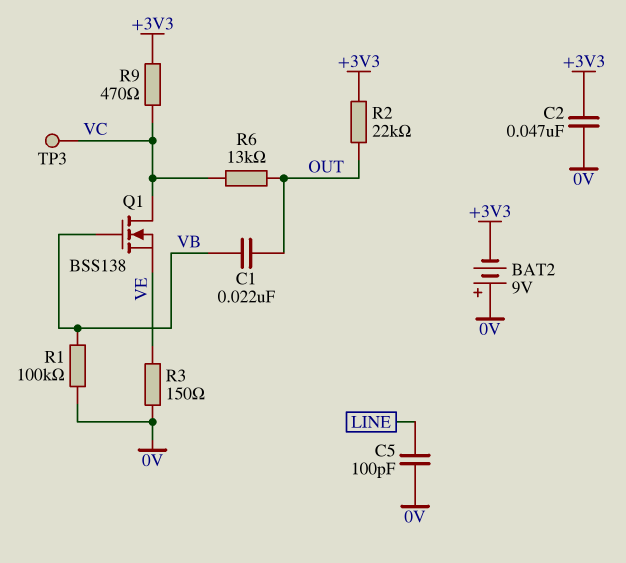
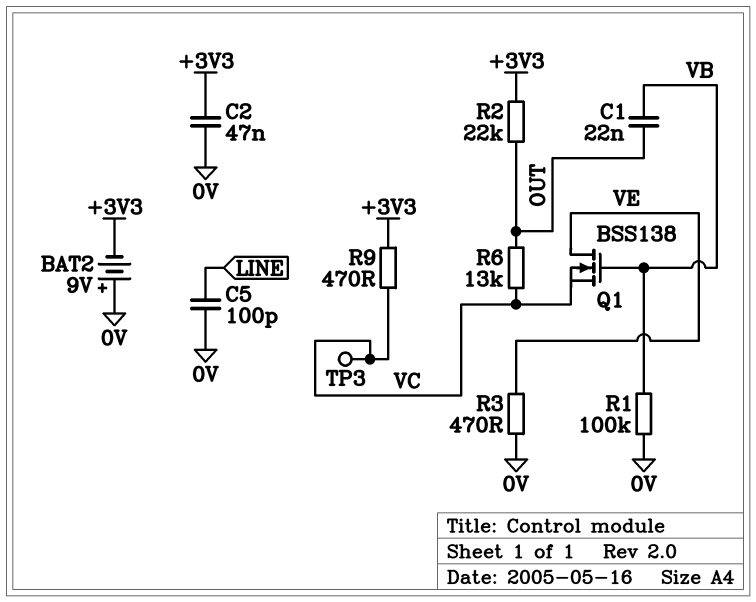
Q1: NMOS BSS138 (G VB, D VC, S VE) -> NMOS BSS138 (G VB, D VE, S VC)
R3: 150 (0V, VE) -> 470 (0V, VE)

